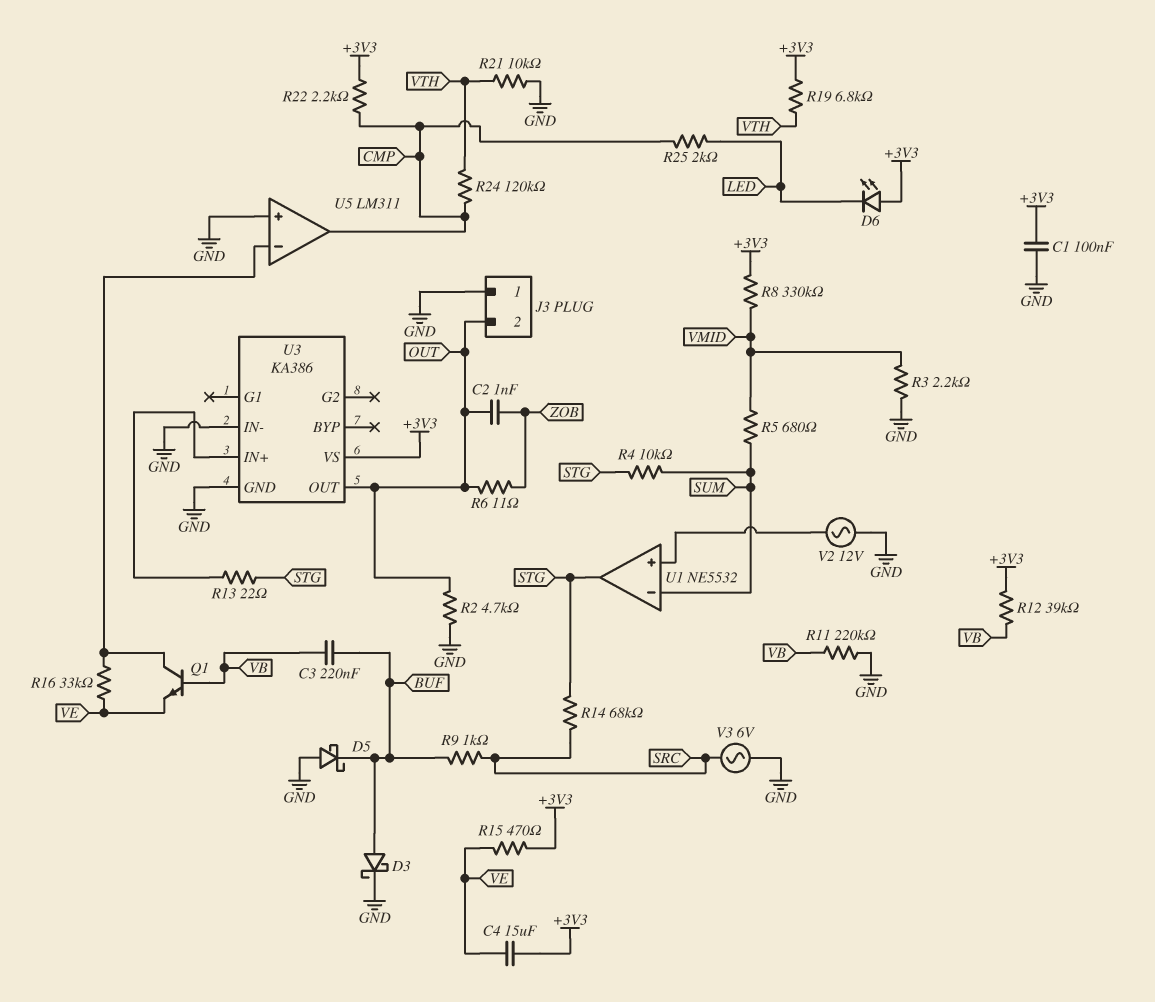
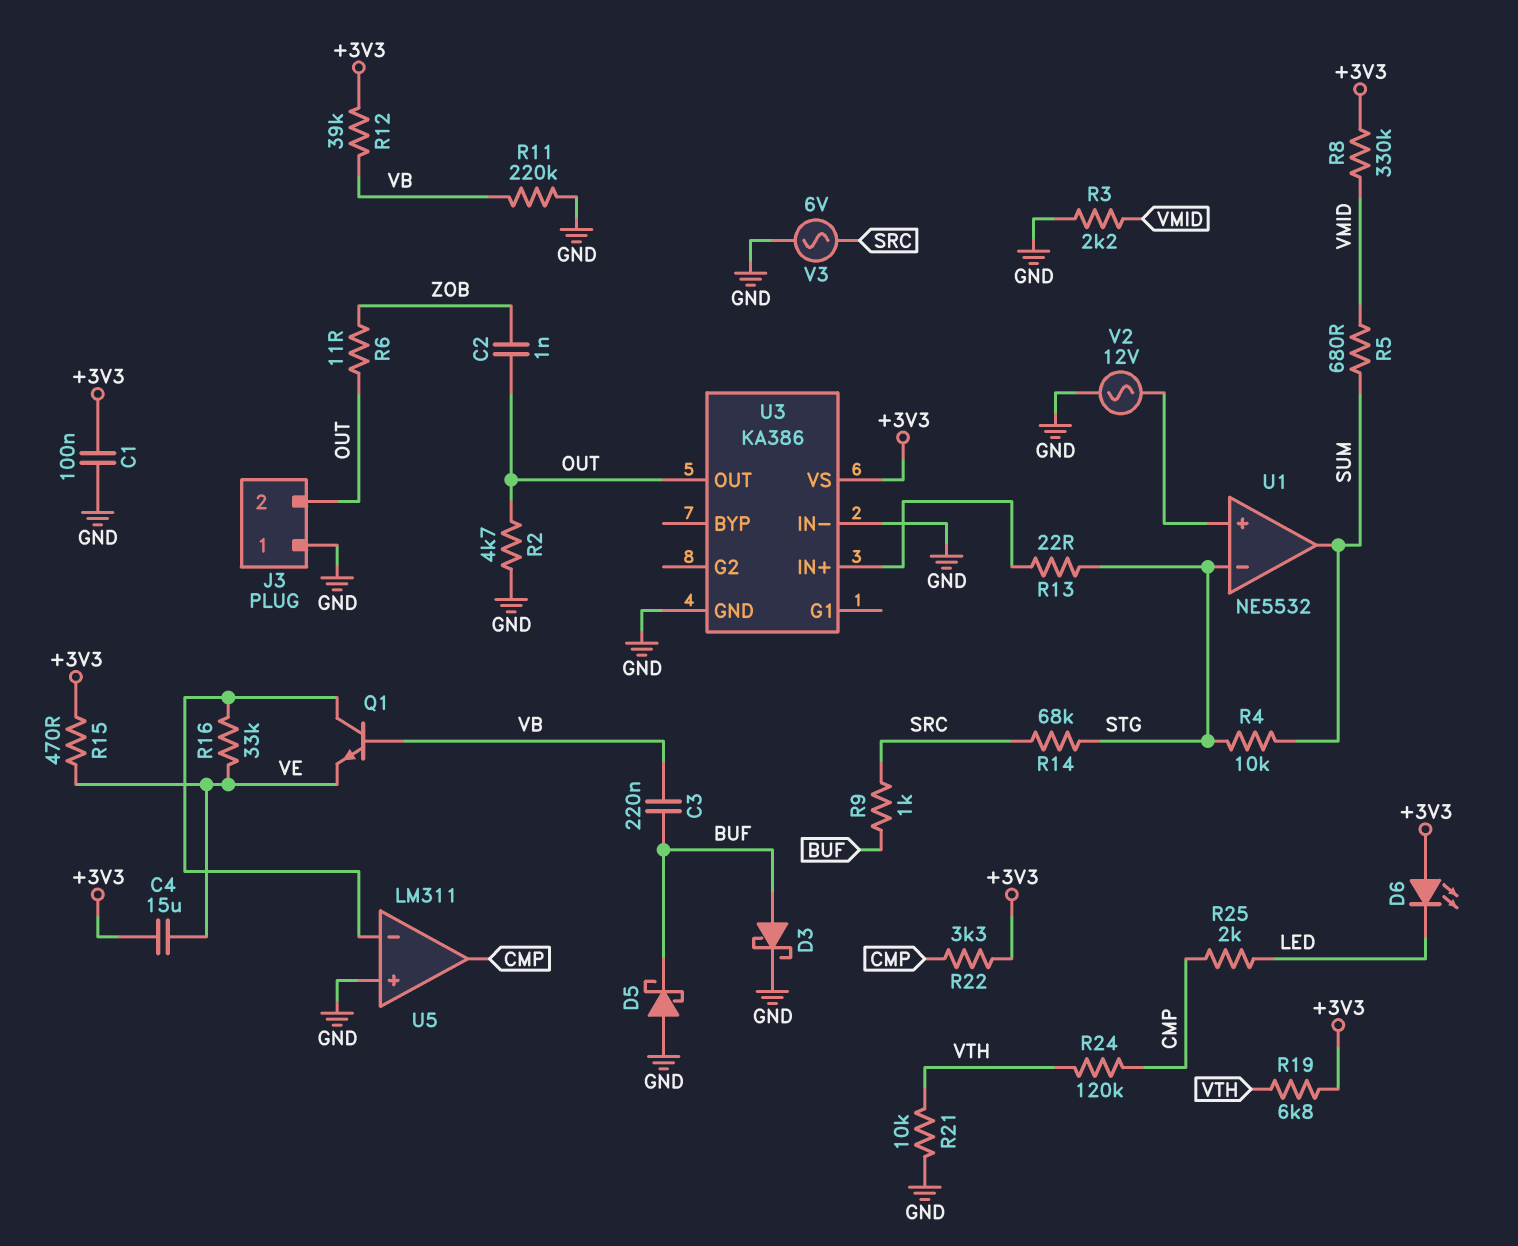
R22: 2.2k (+3V3, CMP) -> 3.3k (+3V3, CMP)
U1 pin in-: SUM -> STG
U1 pin out: STG -> SUM

